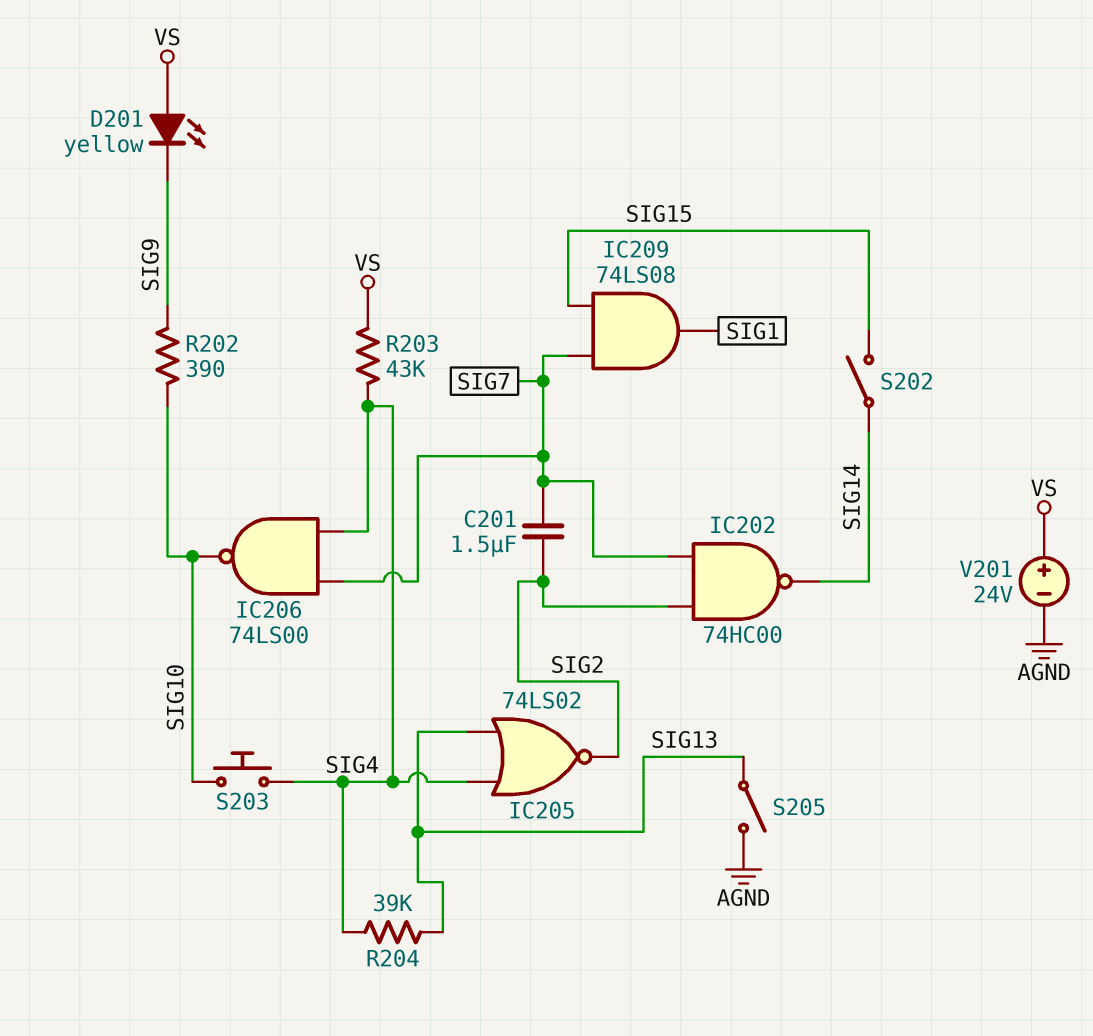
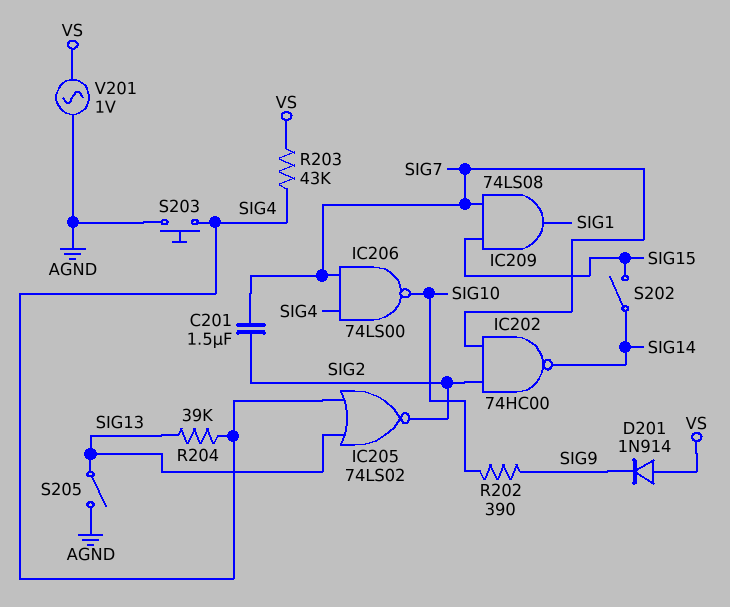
D201: LED yellow (A VS, K SIG9) -> diode 1N914 (A VS, K SIG9)
S203: button (SIG4, SIG10) -> button (AGND, SIG4)
V201: 24V (plus VS, minus AGND) -> AC 1V (AGND, VS)

